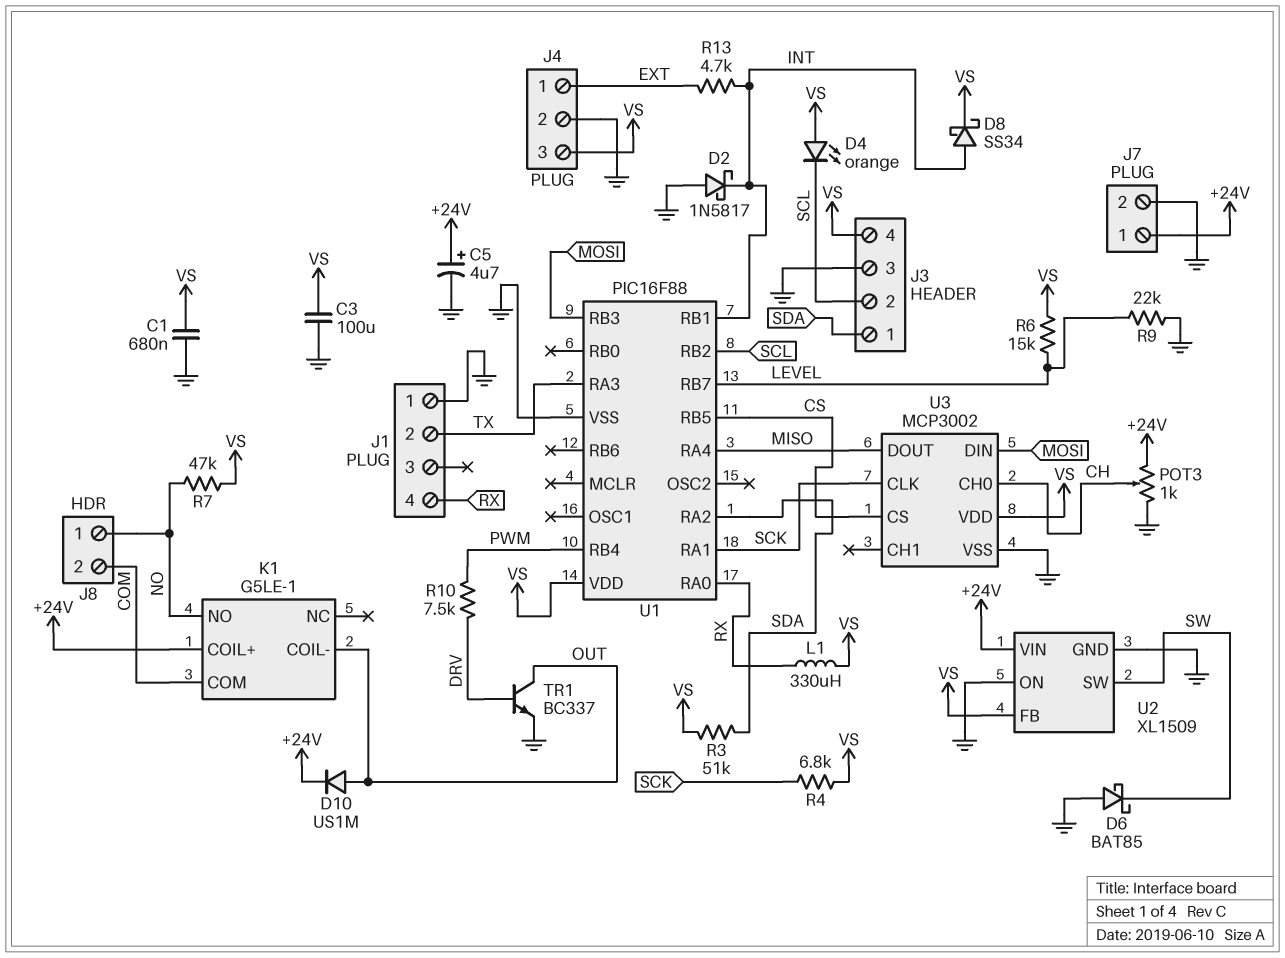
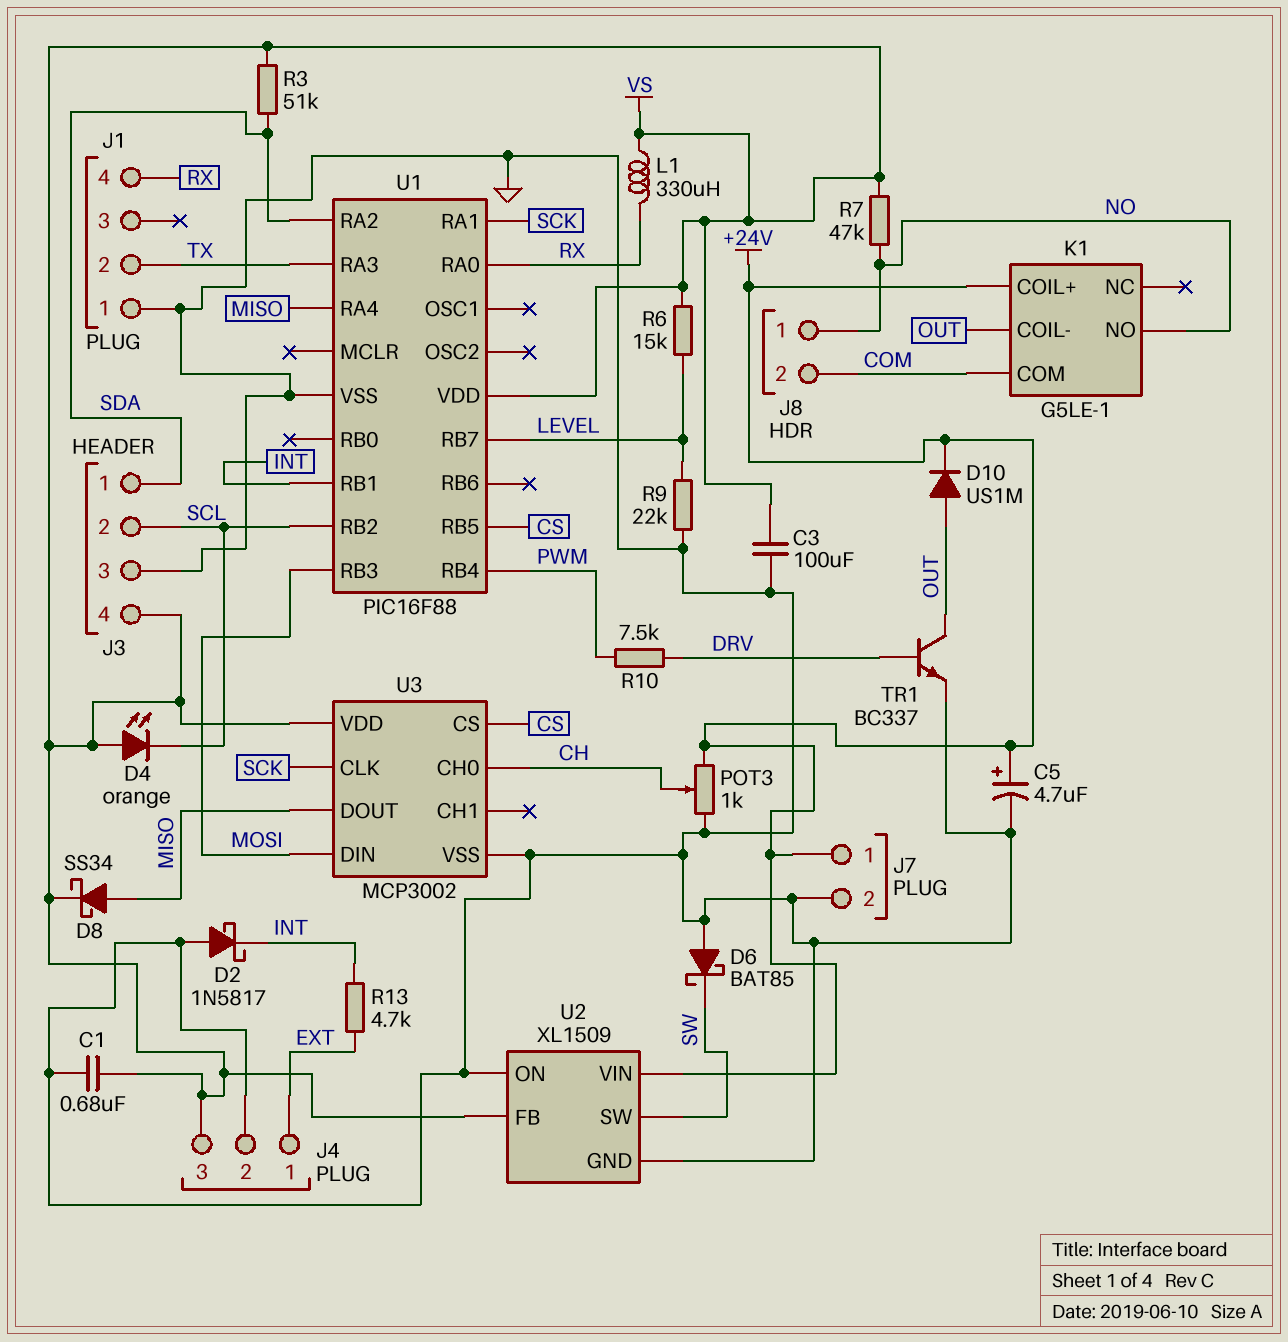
D8: schottky SS34 (A INT, K VS) -> schottky SS34 (A MISO, K VS)
R4: 6.8k (SCK, VS) -> none

